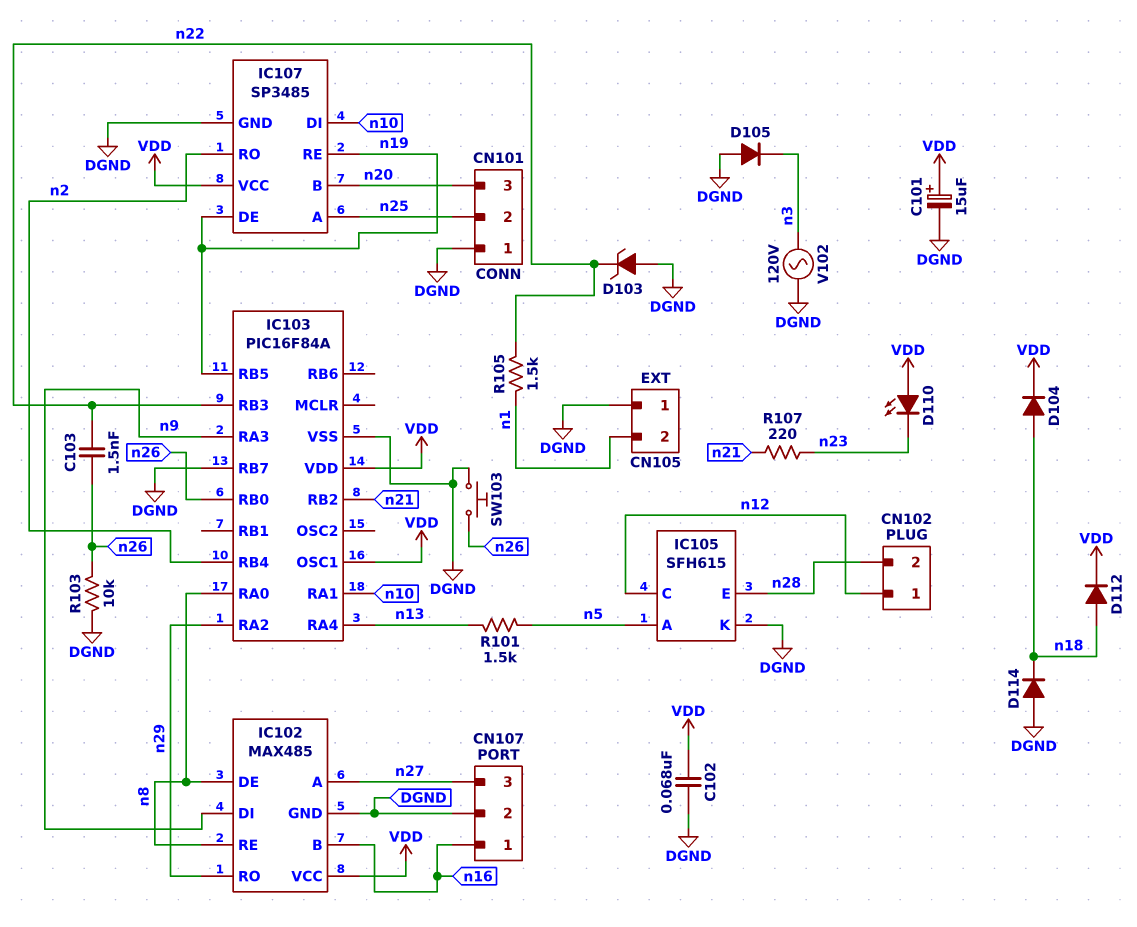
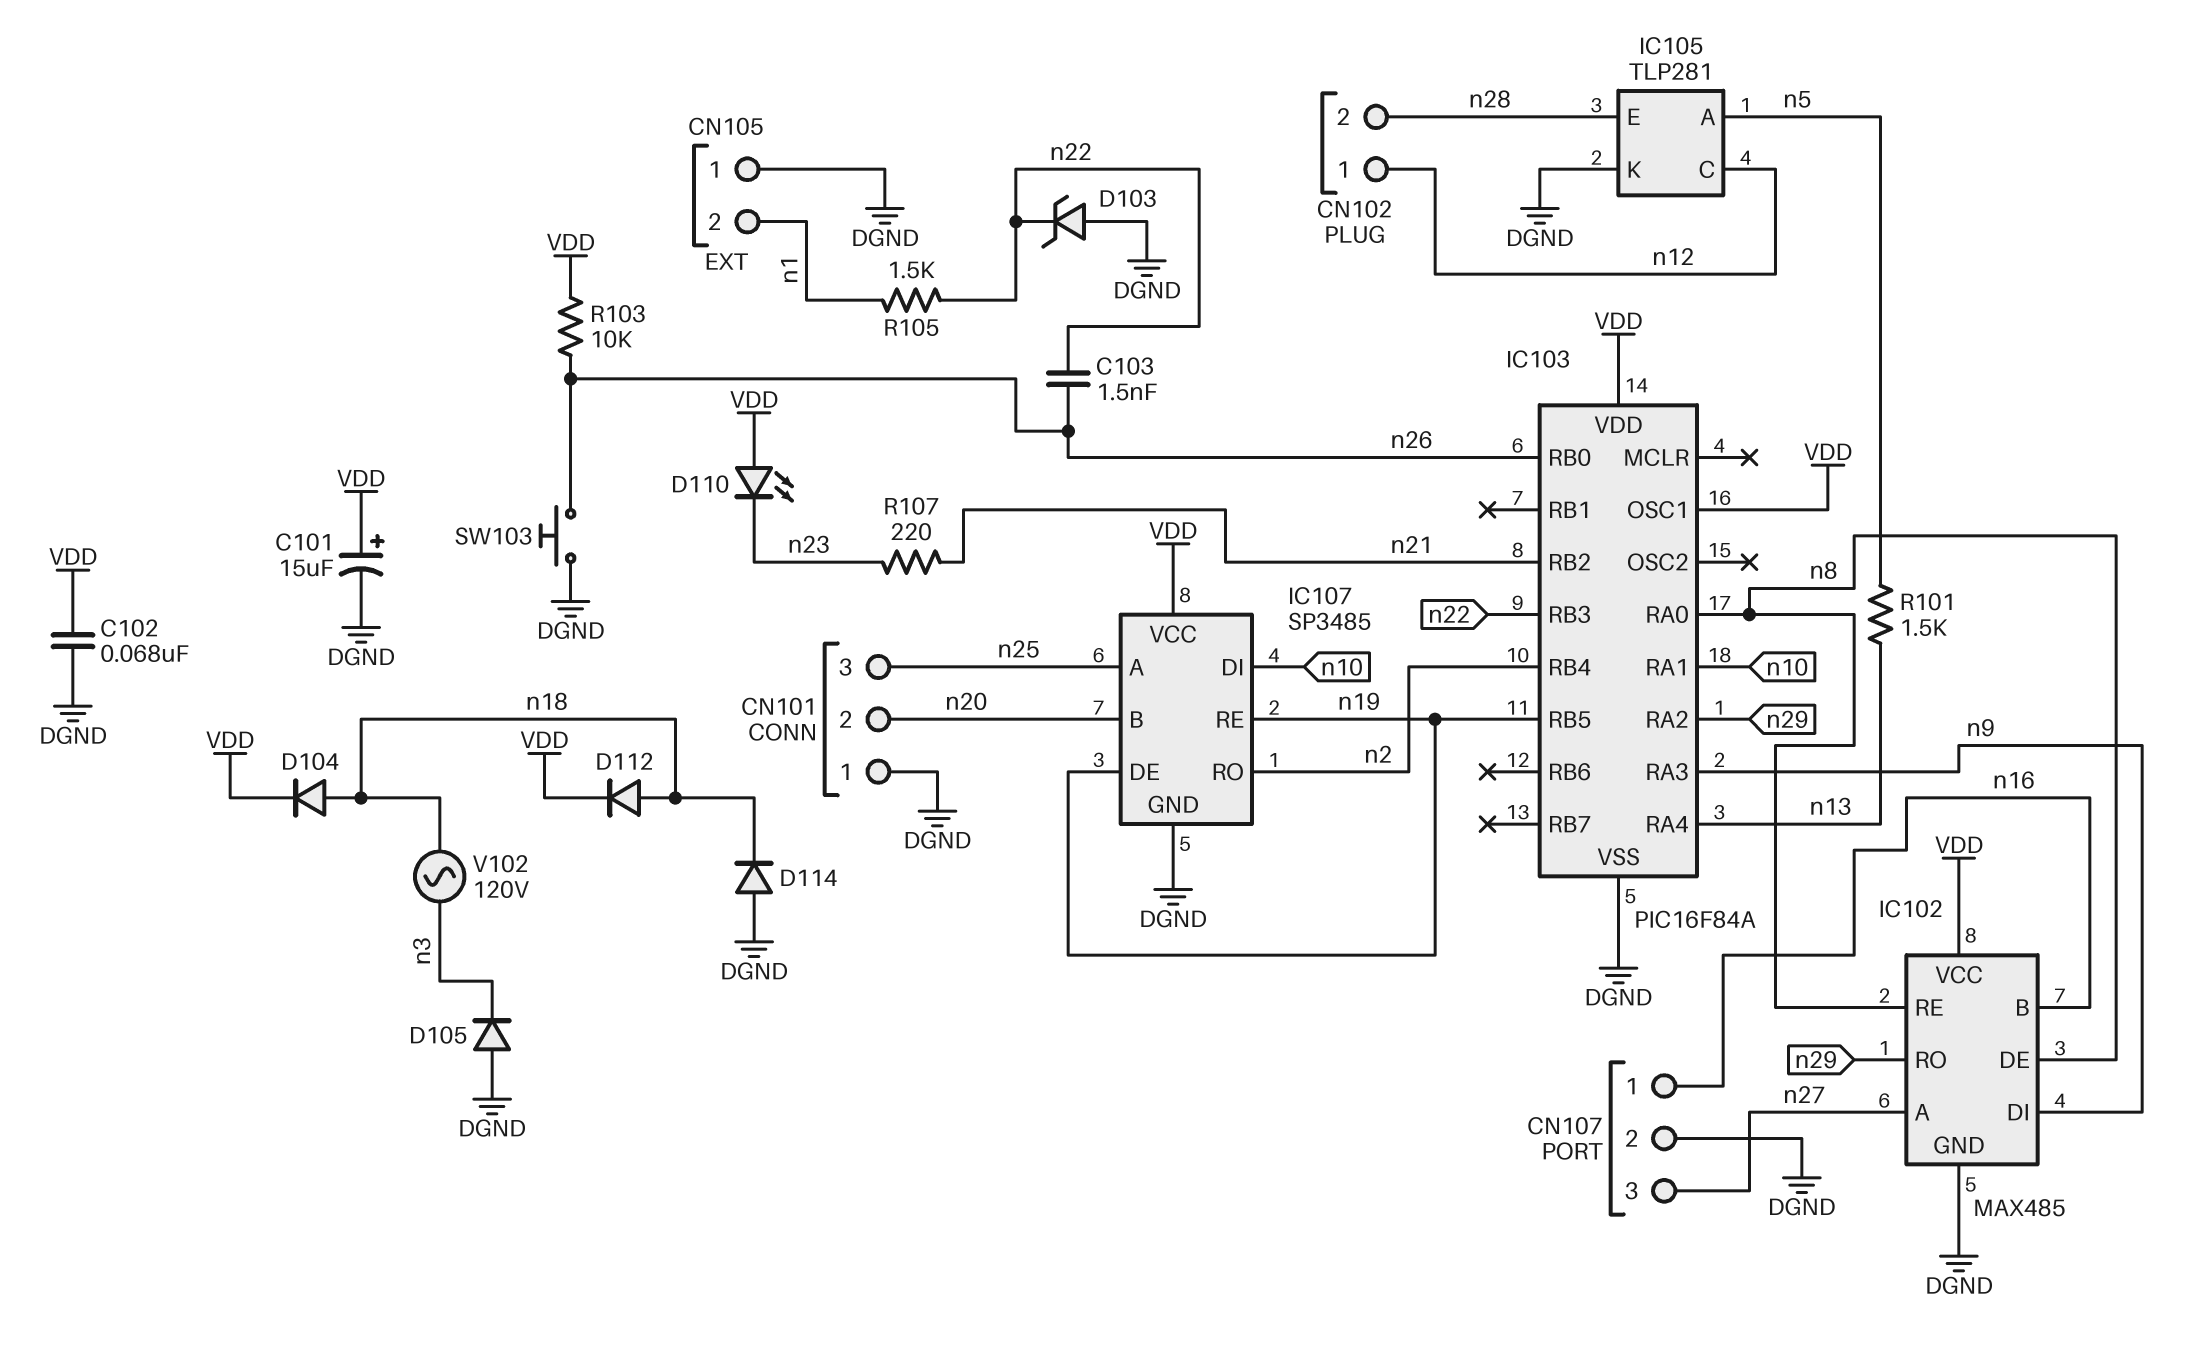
CN101 pin 2: n25 -> n20
CN101 pin 3: n20 -> n25
IC103 pin RB7: DGND -> none
IC105: SFH615 -> TLP281
R103: 10k (DGND, n26) -> 10k (VDD, n26)
V102: AC 120V (DGND, n3) -> AC 120V (n3, n18)

